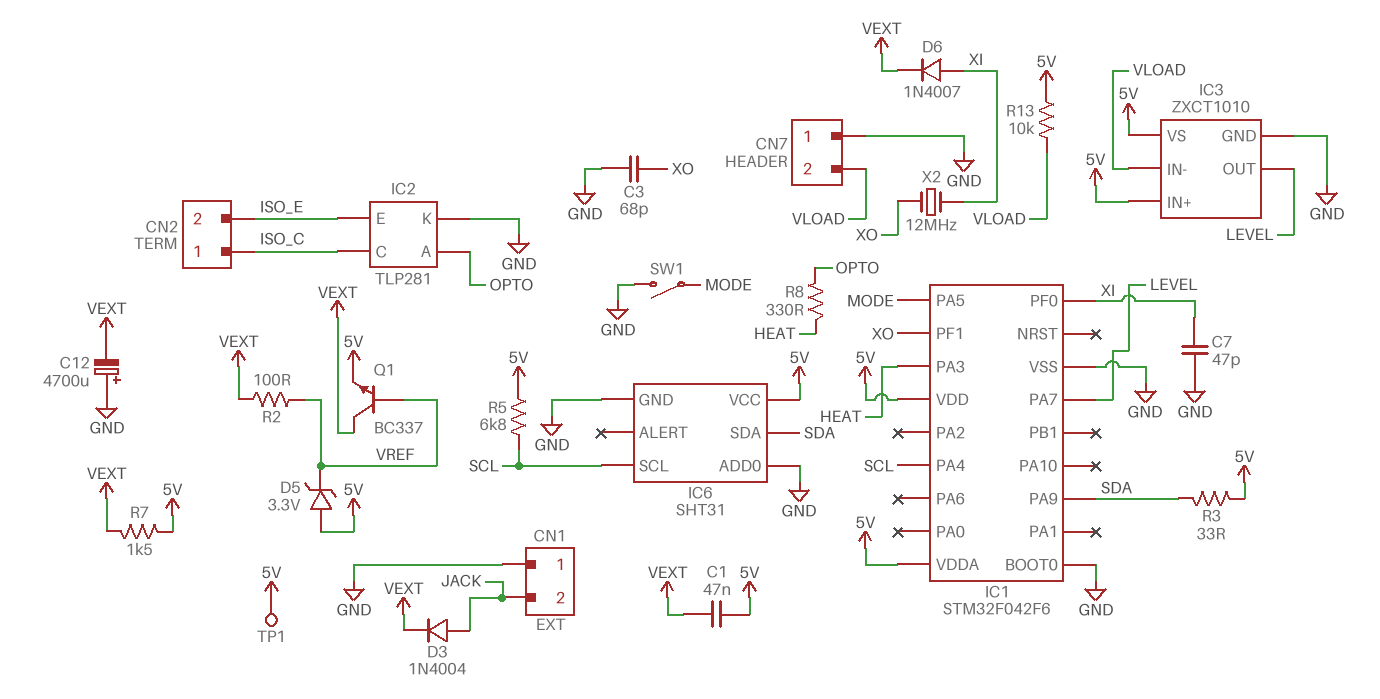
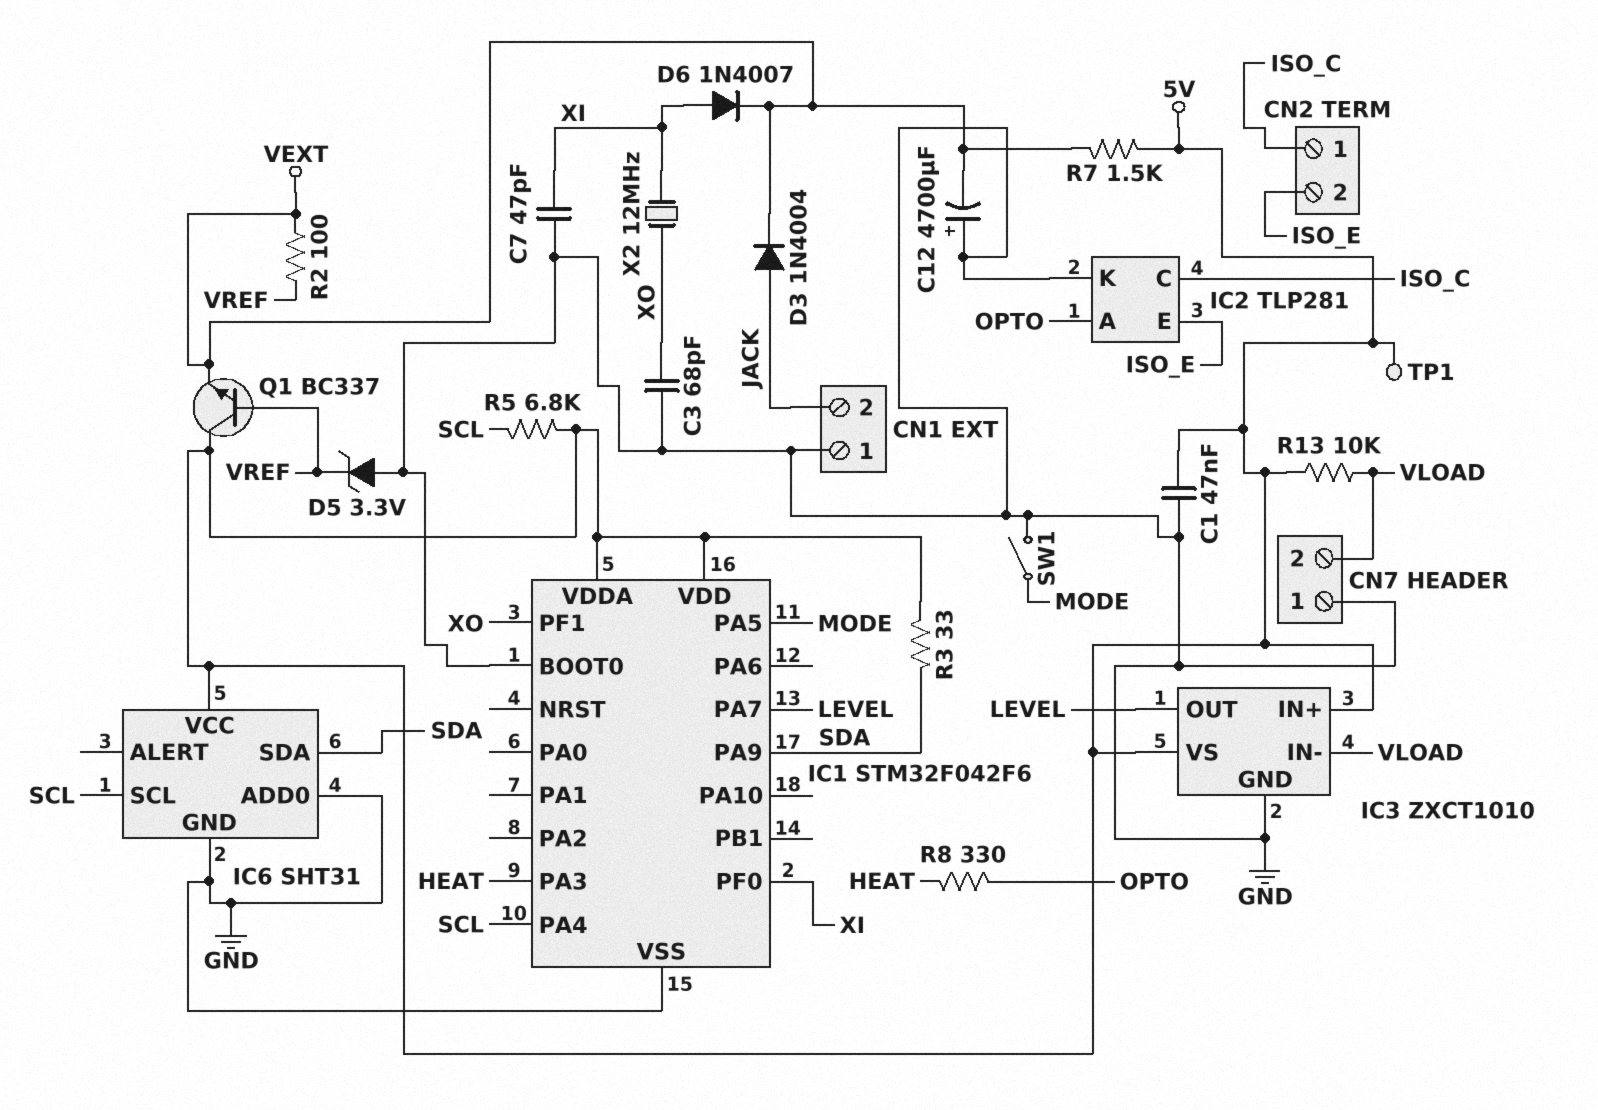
C1: 47nF (5V, VEXT) -> 47nF (5V, GND)
D5: zener 3.3V (A 5V, K VREF) -> zener 3.3V (A GND, K VREF)
Q1: NPN BC337 (B VREF, C VEXT, E 5V) -> NPN BC337 (B VREF, C 5V, E VEXT)

